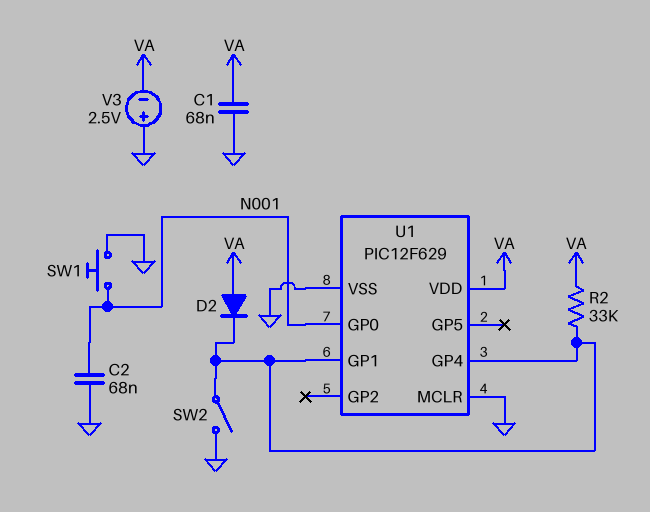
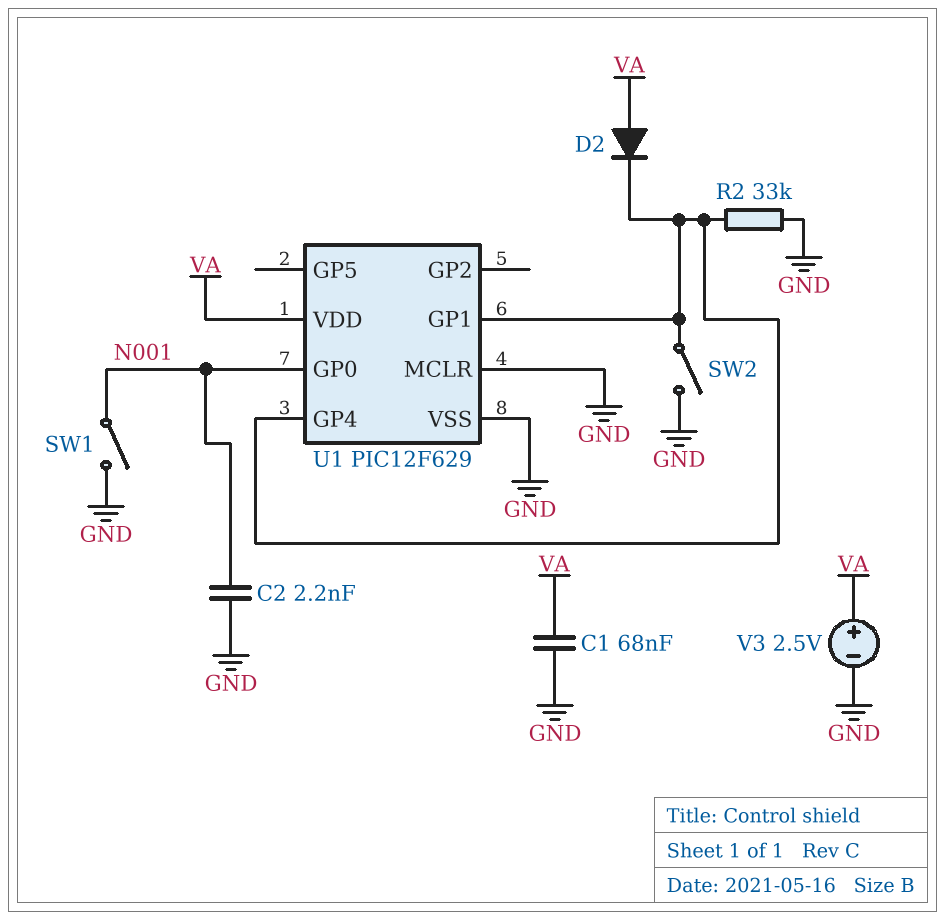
C2: 68nF (GND, N001) -> 2.2nF (GND, N001)
R2: 33k (U1/GP1, VA) -> 33k (GND, U1/GP1)
SW1: button (GND, N001) -> switch (GND, N001)
V3: 2.5V (plus GND, minus VA) -> 2.5V (plus VA, minus GND)

